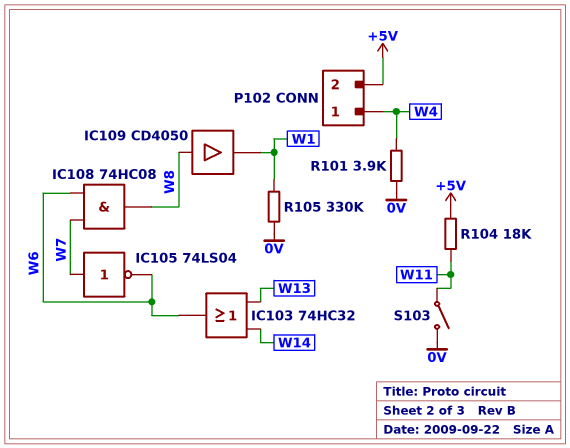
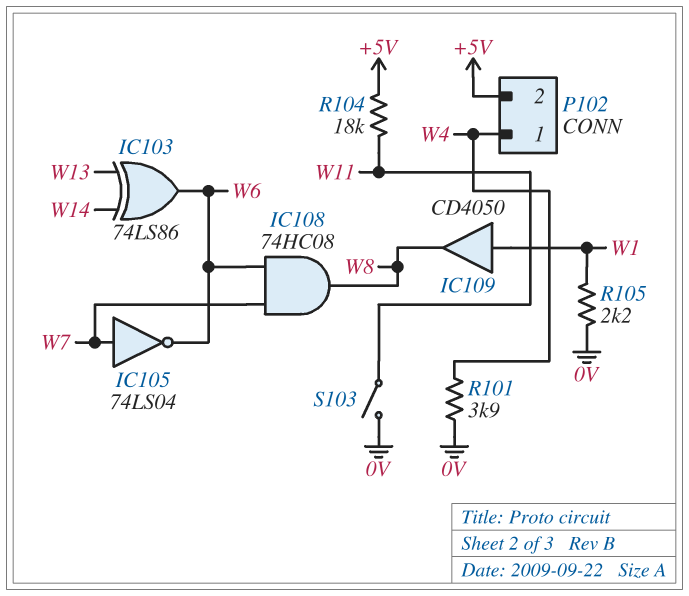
IC103: OR 74HC32 (in W13, in W14, out W6) -> XOR 74LS86 (in W13, in W14, out W6)
IC109: buffer CD4050 (in W8, out W1) -> buffer CD4050 (in W1, out W8)
R105: 330k (0V, W1) -> 2.2k (0V, W1)

